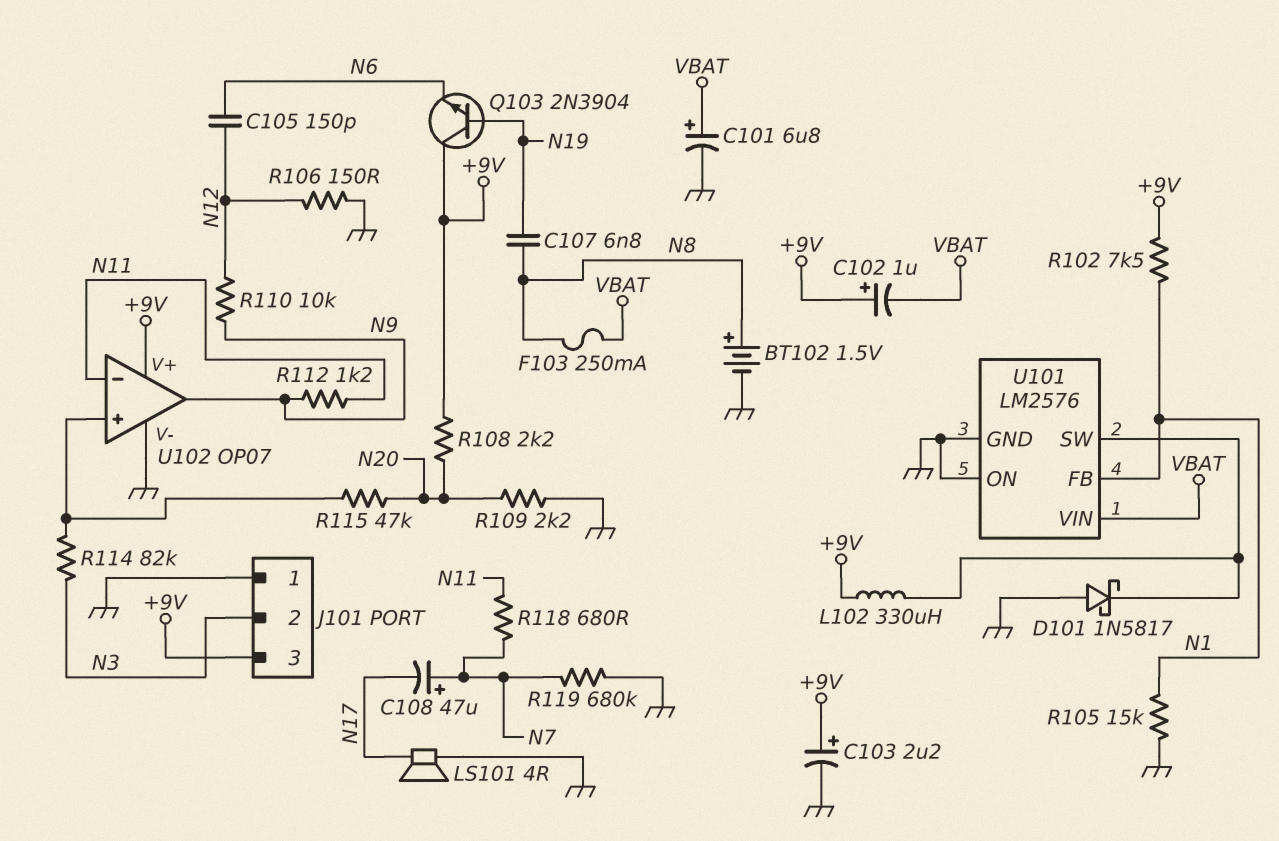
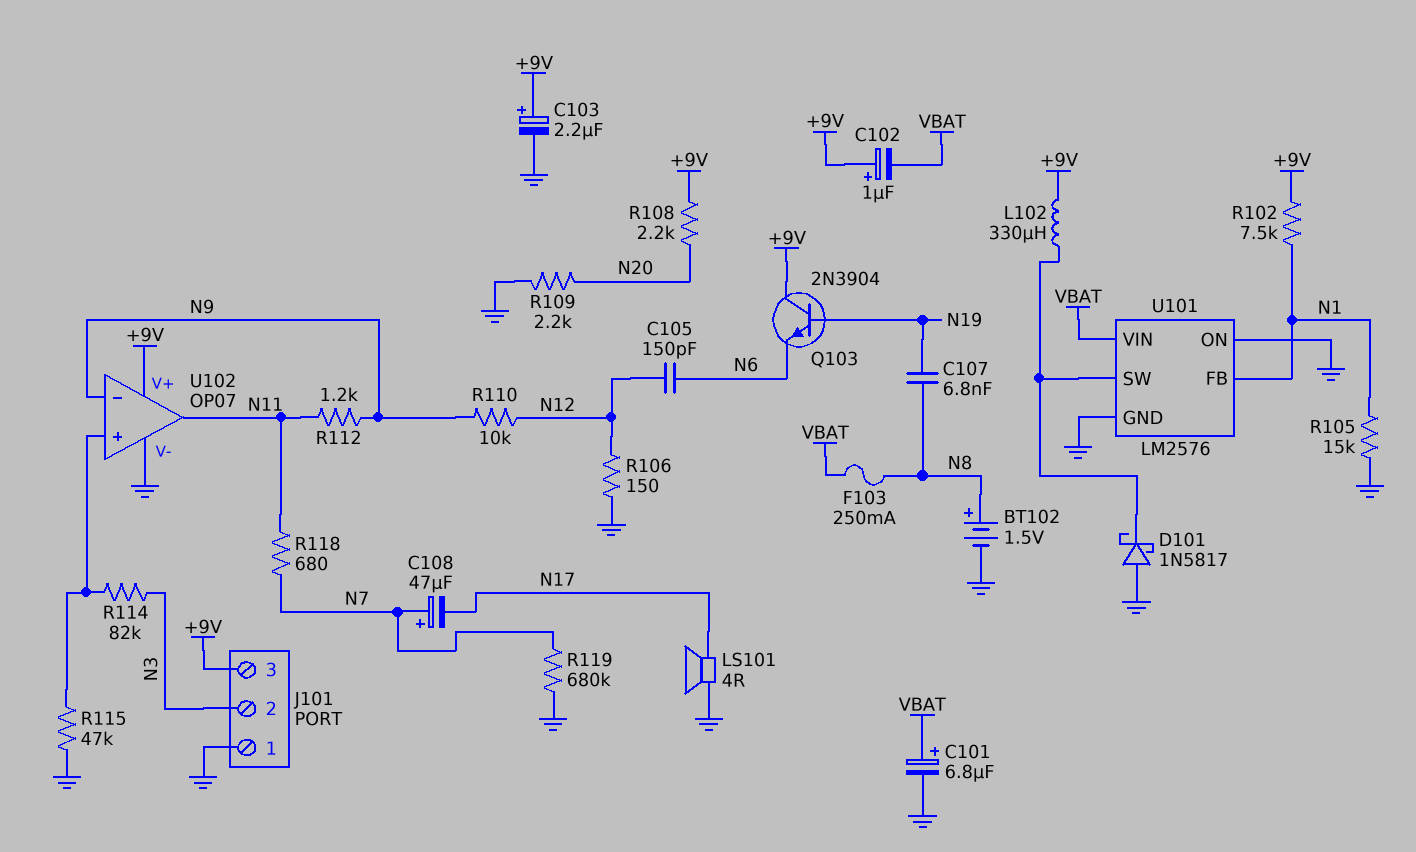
R115: 47k (N20, U102/in+) -> 47k (GND, U102/in+)
U102 pin in-: N11 -> N9
U102 pin out: N9 -> N11

